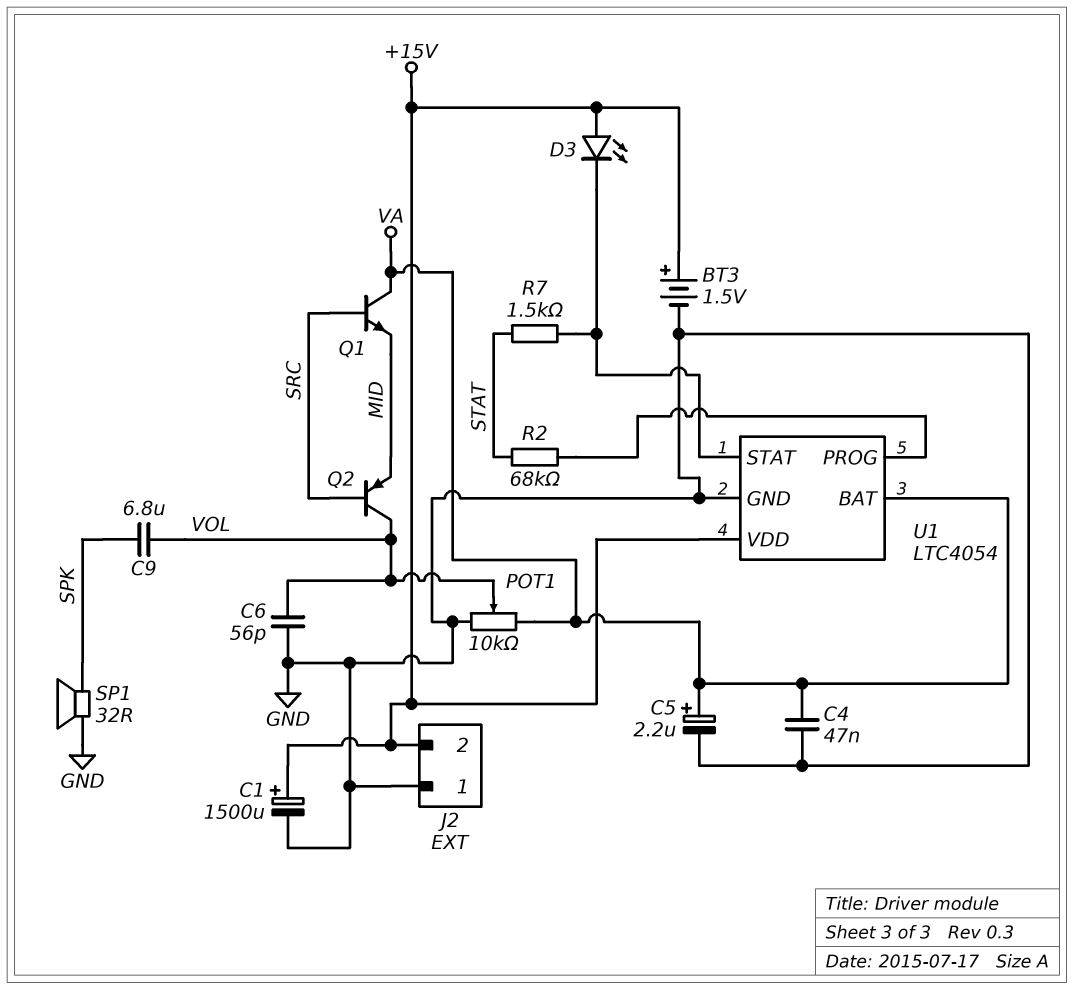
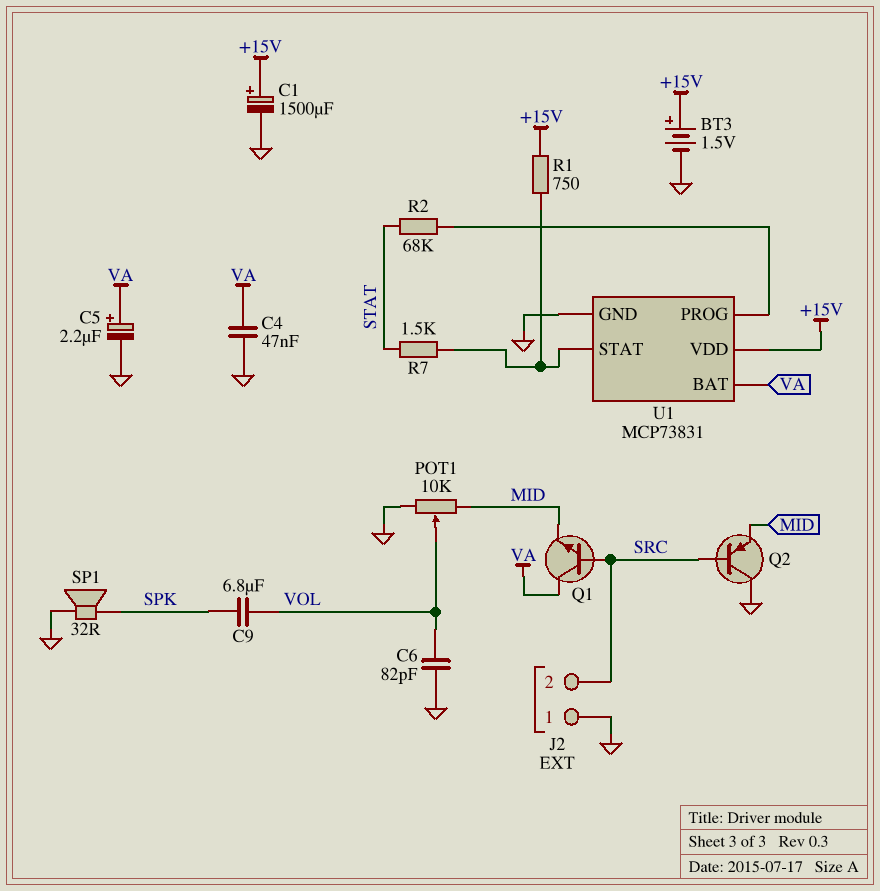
C6: 56pF (GND, VOL) -> 82pF (GND, VOL)
D3: LED (A +15V, K U1/STAT) -> none
J2 pin 2: +15V -> SRC
POT1: 10k (GND, VA, wiper VOL) -> 10k (GND, MID, wiper VOL)
Q2: PNP (B SRC, C VOL, E MID) -> PNP (B SRC, C GND, E MID)
R1: none -> 750 (+15V, U1/STAT)
U1: LTC4054 -> MCP73831

